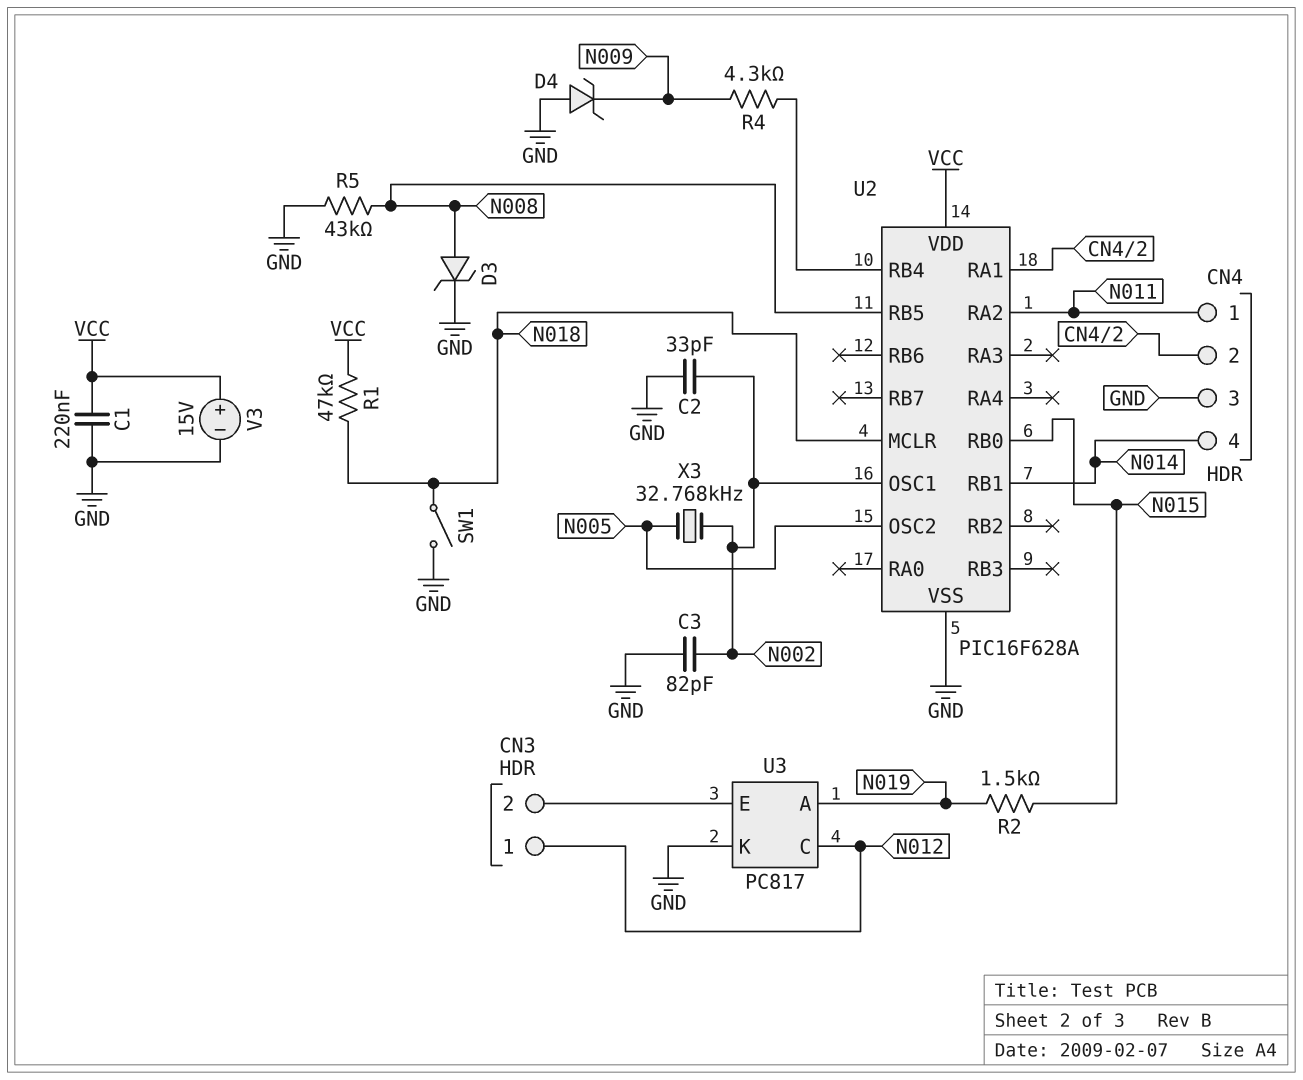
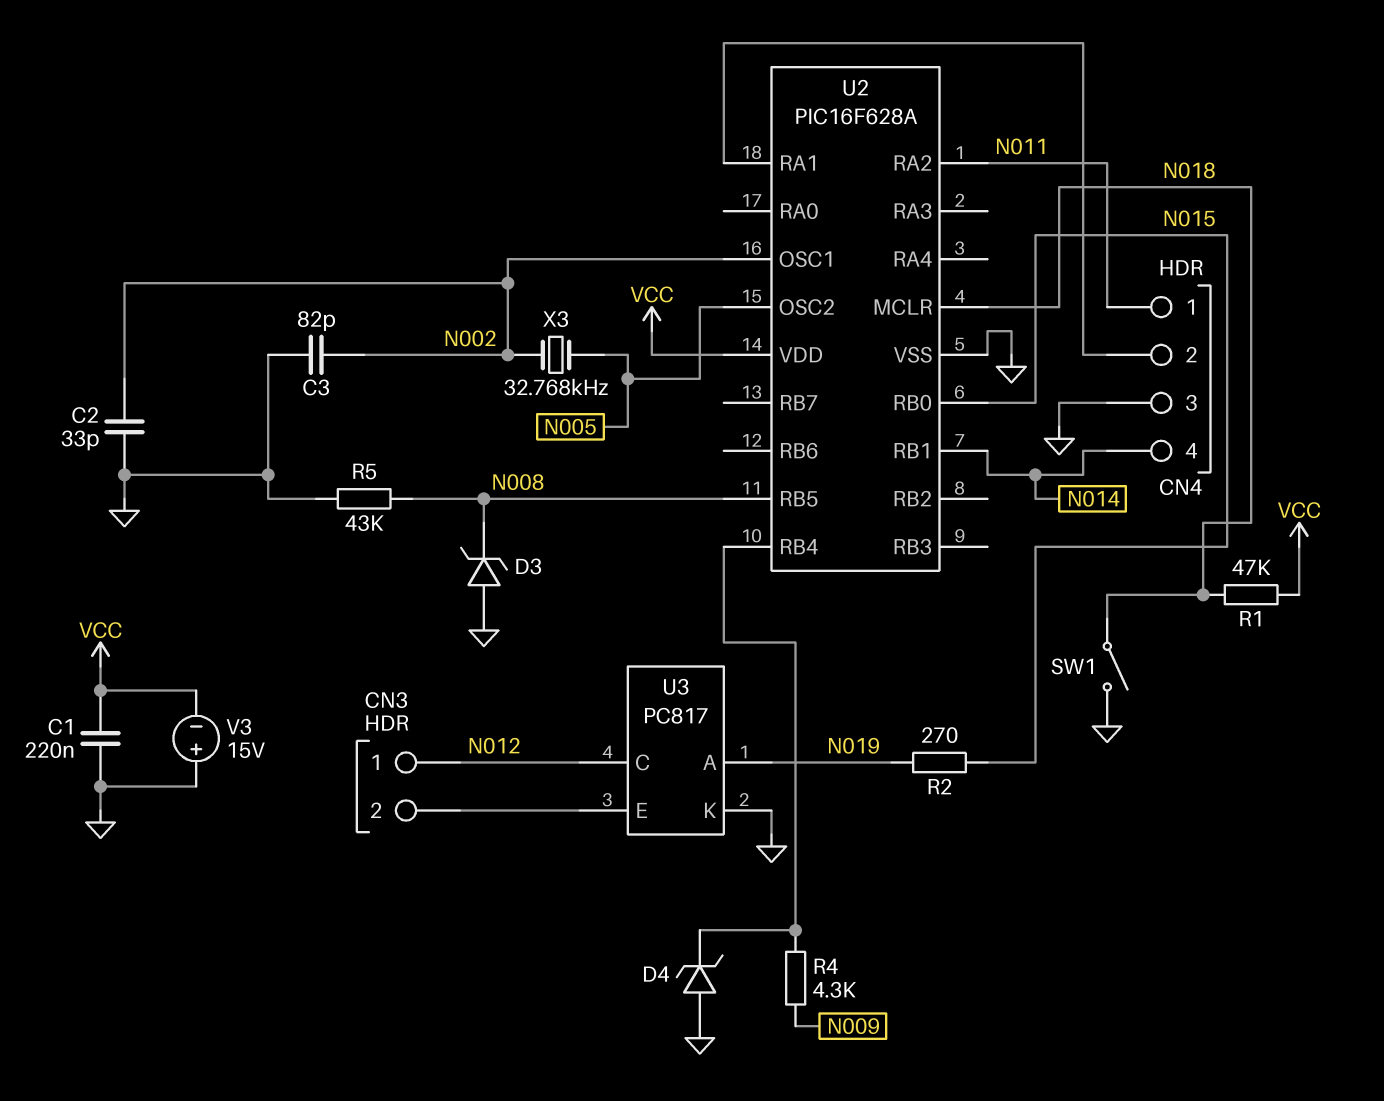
D3: zener (A N008, K GND) -> zener (A GND, K N008)
D4: zener (A GND, K N009) -> zener (A GND, K U2/RB4)
R2: 1.5k (N015, N019) -> 270 (N015, N019)
V3: 15V (plus VCC, minus GND) -> 15V (plus GND, minus VCC)

